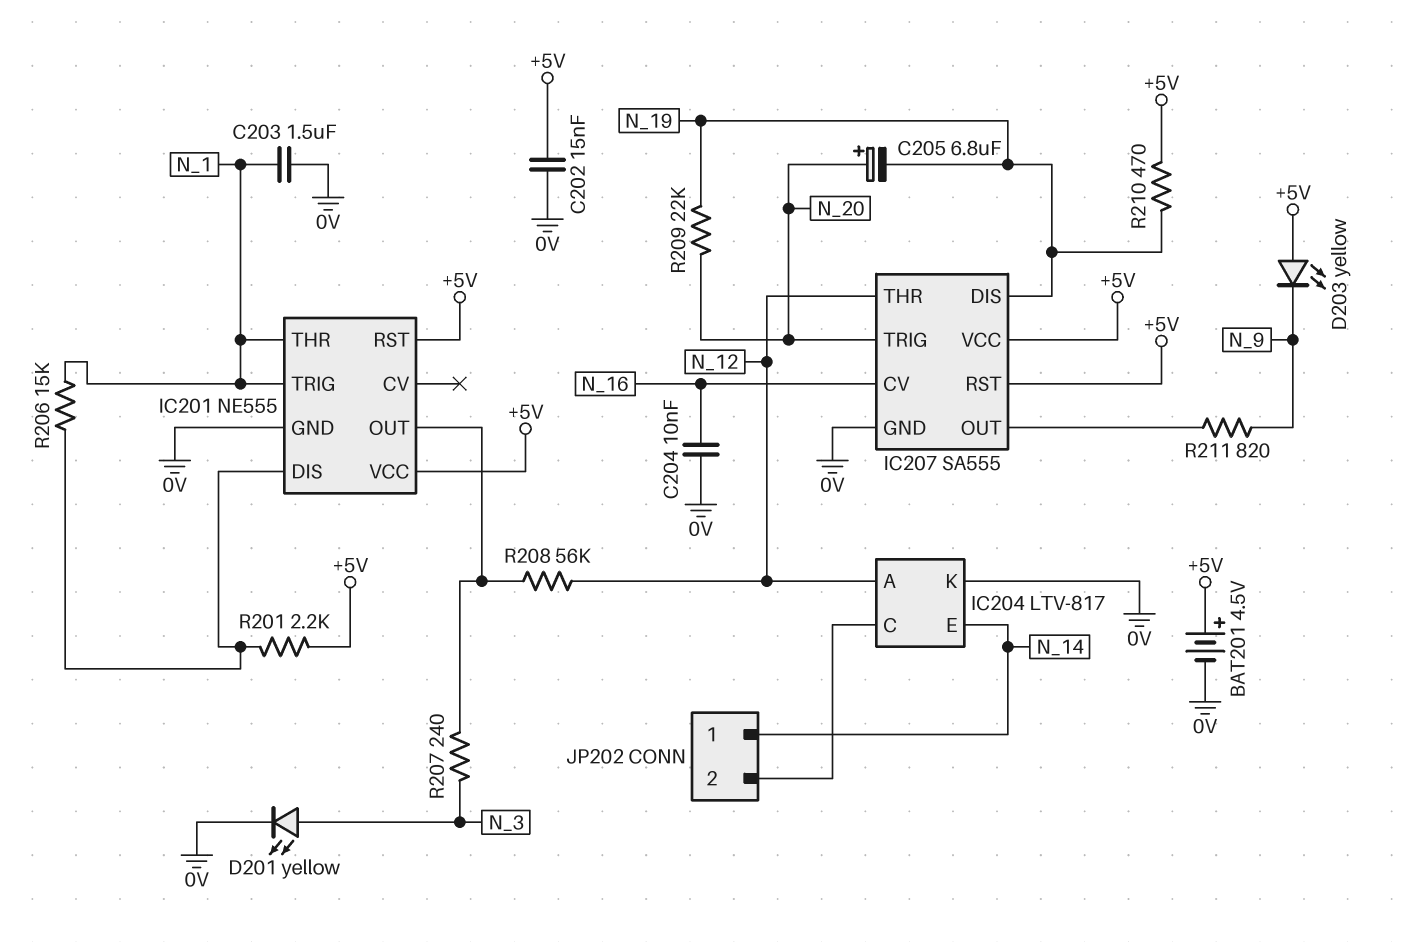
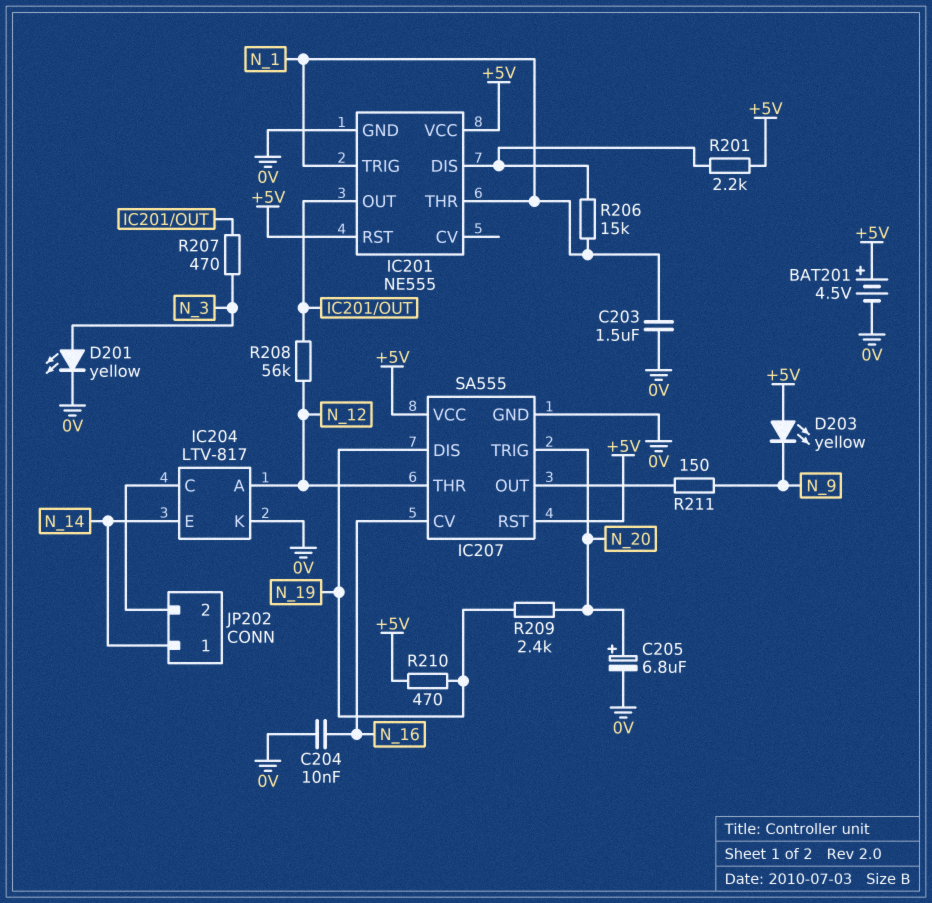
C202: 15nF (+5V, 0V) -> none
C205: 6.8uF (plus N_20, minus N_19) -> 6.8uF (plus N_20, minus 0V)
R207: 240 (IC201/OUT, N_3) -> 470 (IC201/OUT, N_3)
R209: 22k (N_19, N_20) -> 2.4k (N_19, N_20)
R211: 820 (IC207/OUT, N_9) -> 150 (IC207/OUT, N_9)

